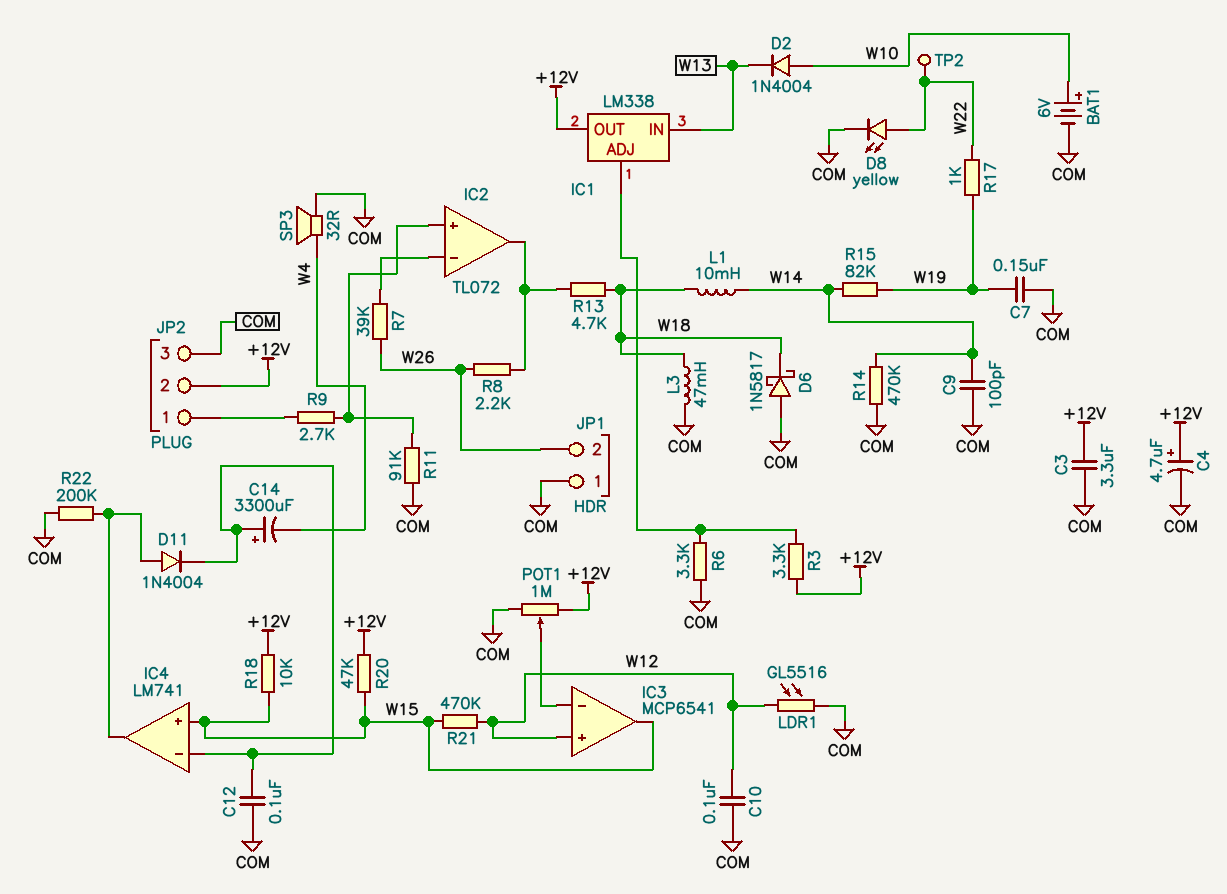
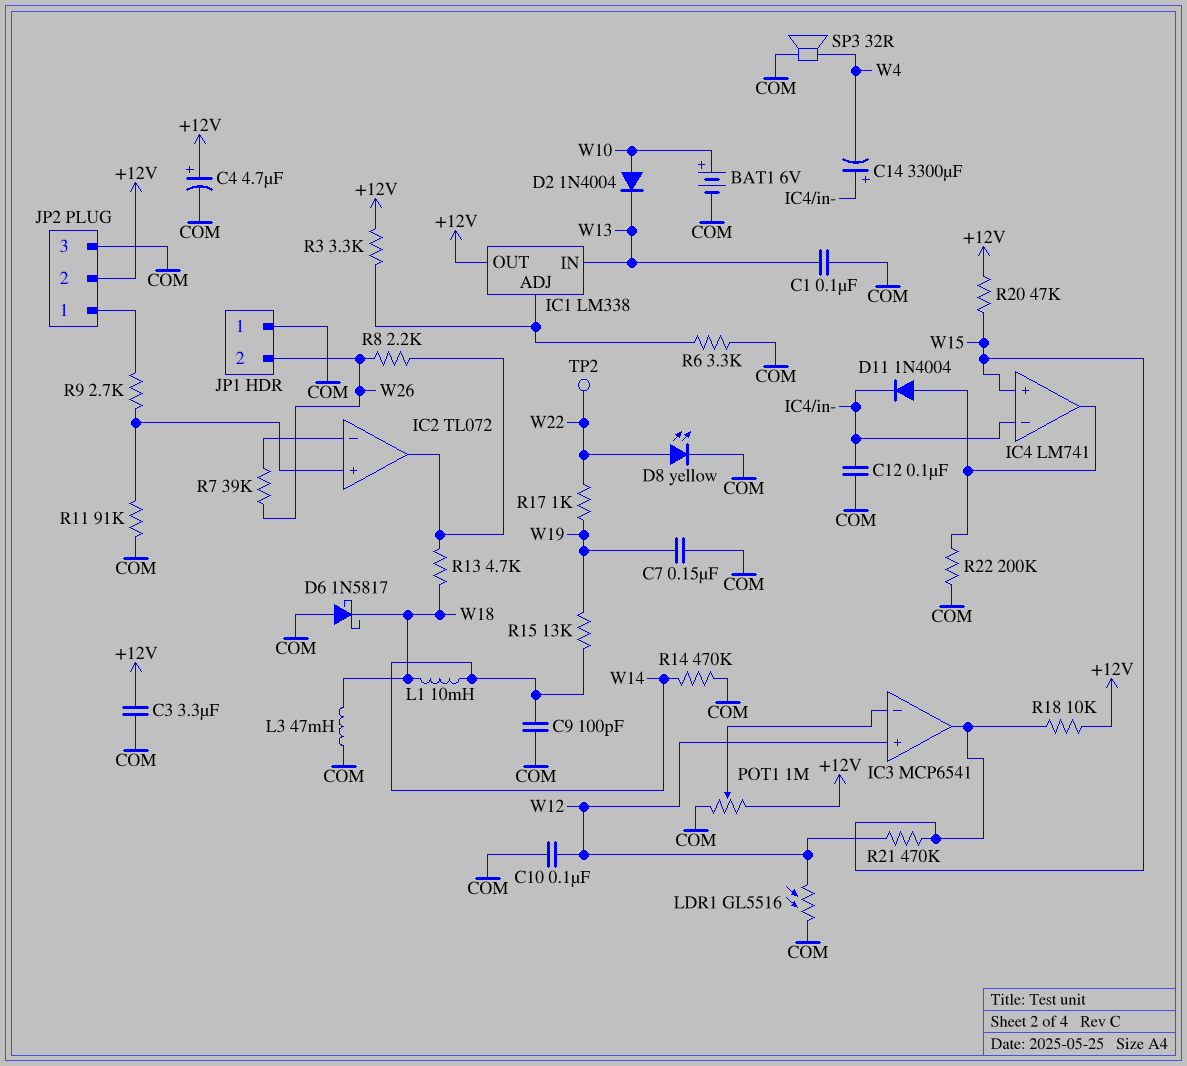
C1: none -> 100nF (COM, W13)
R15: 82k (W14, W19) -> 13k (W14, W19)

